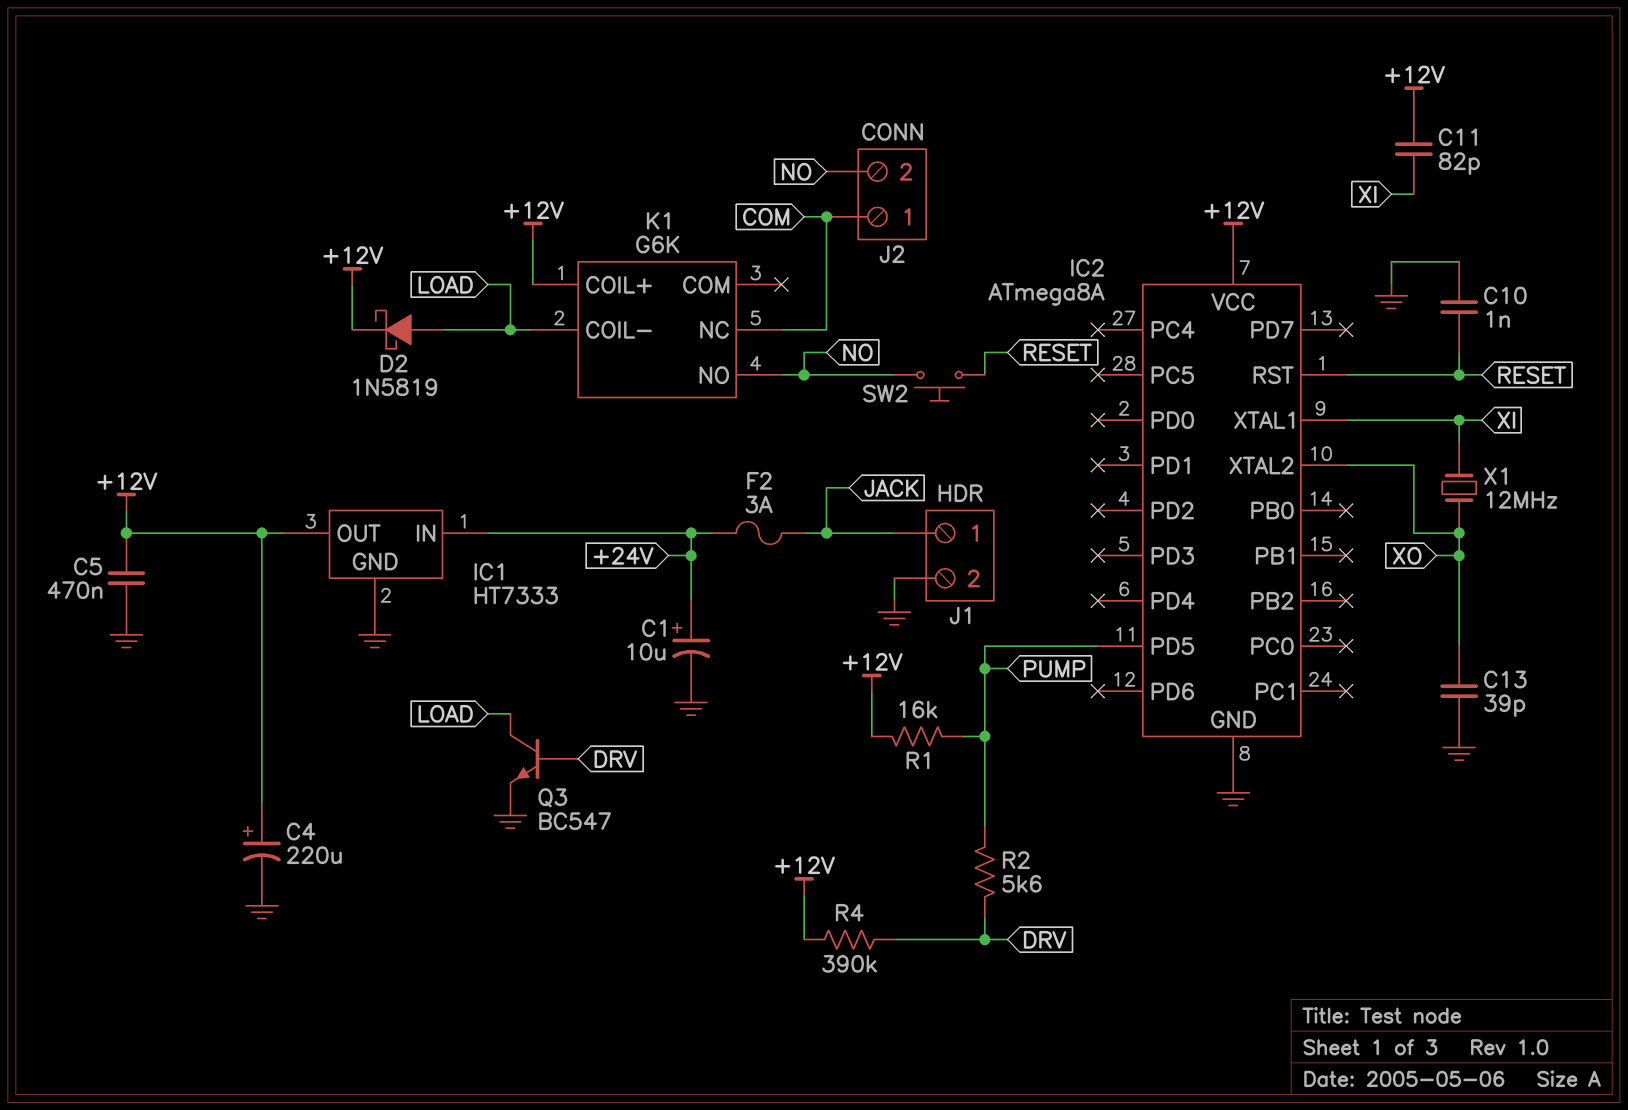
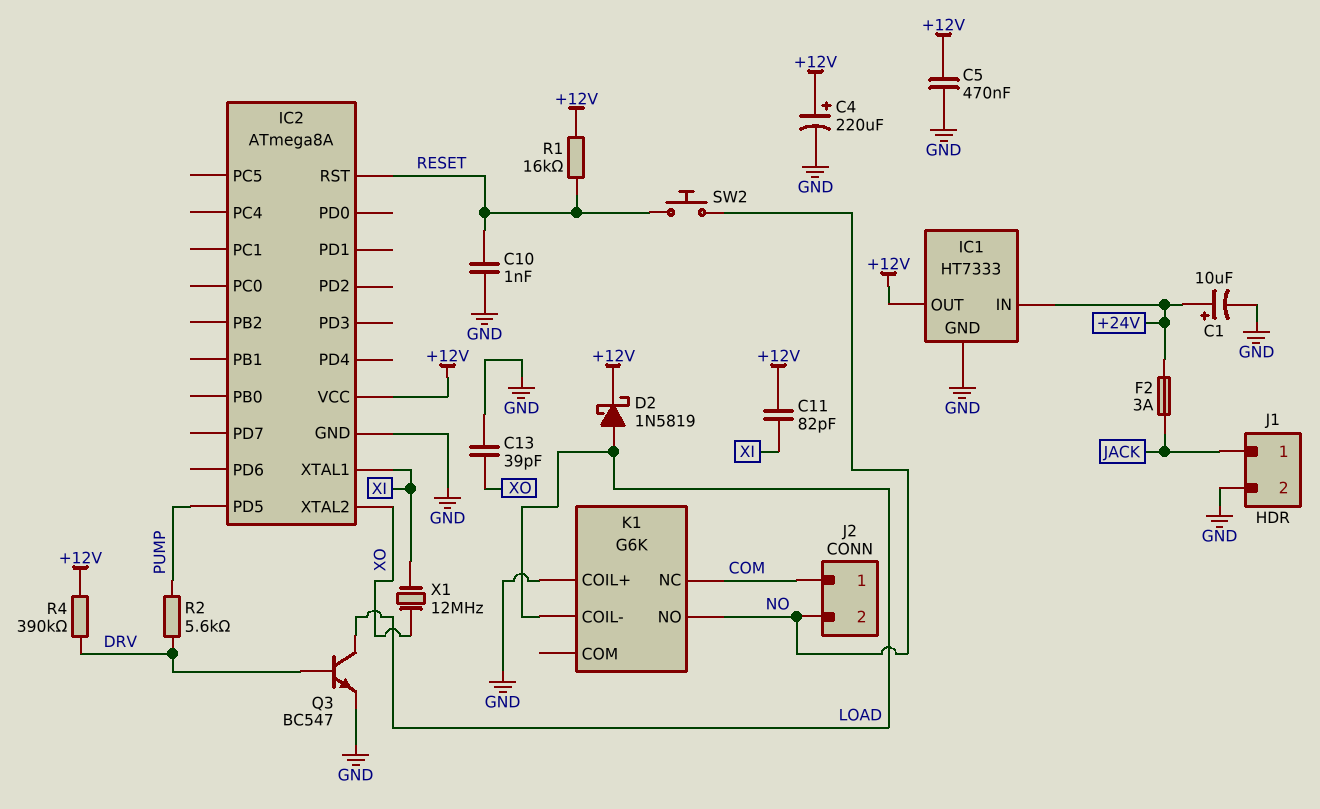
K1 pin COIL+: +12V -> GND
R1: 16k (+12V, PUMP) -> 16k (+12V, RESET)

